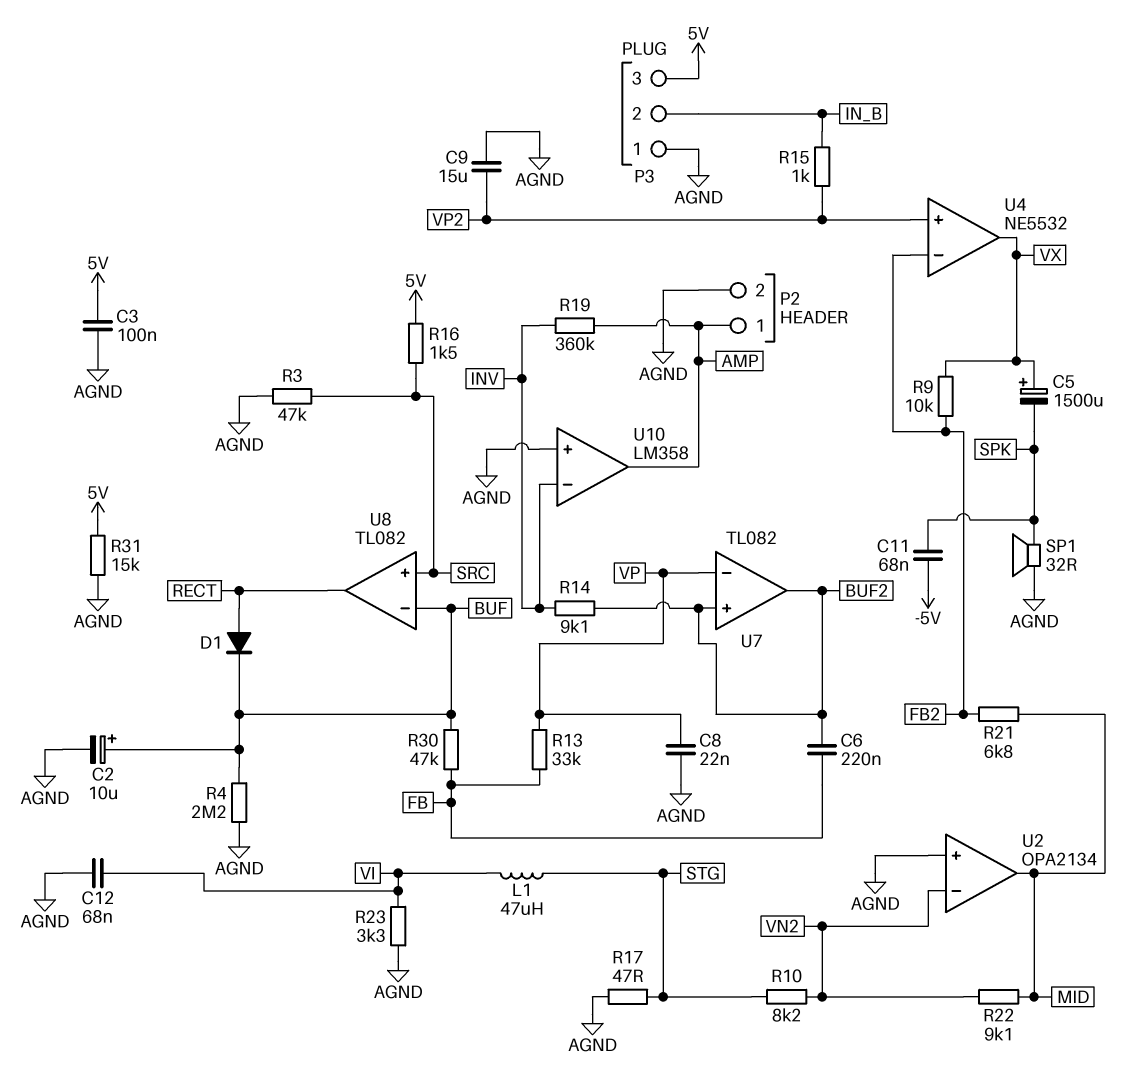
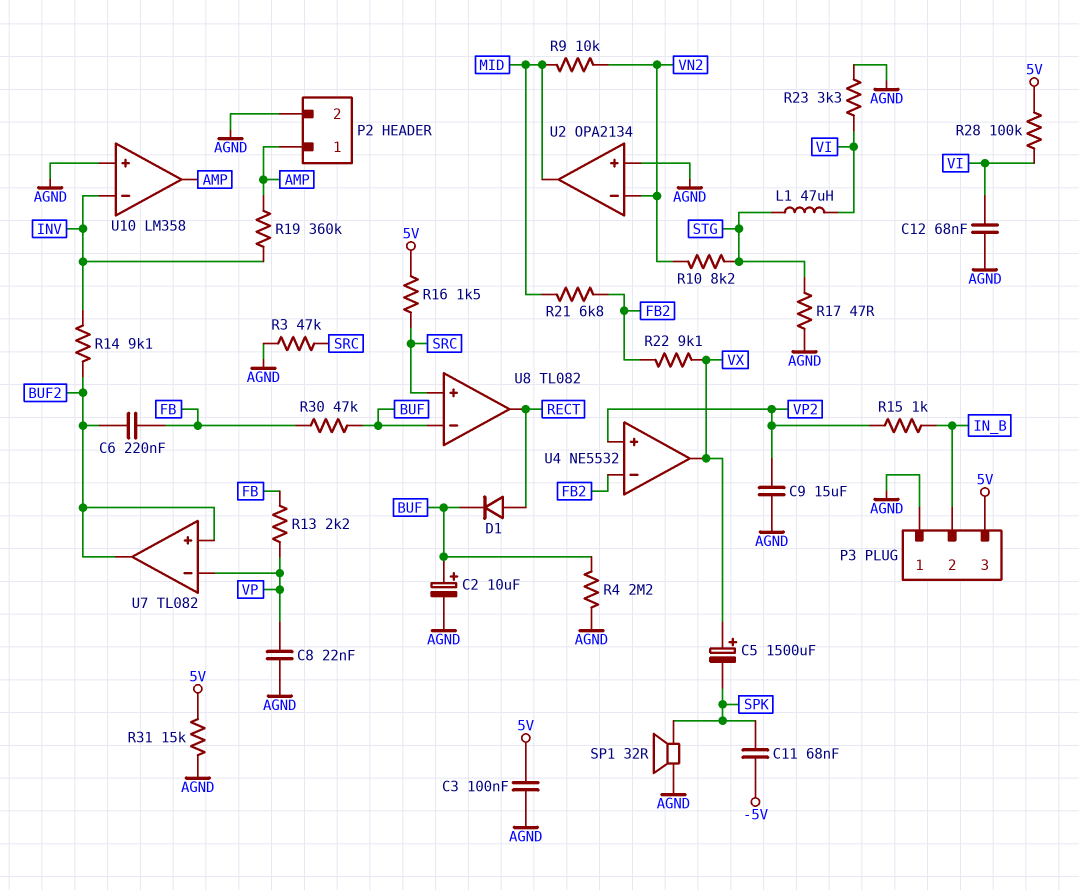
R9: 10k (FB2, VX) -> 10k (MID, VN2)
R13: 33k (FB, VP) -> 2.2k (FB, VP)
R22: 9.1k (MID, VN2) -> 9.1k (FB2, VX)
R28: none -> 100k (5V, VI)

